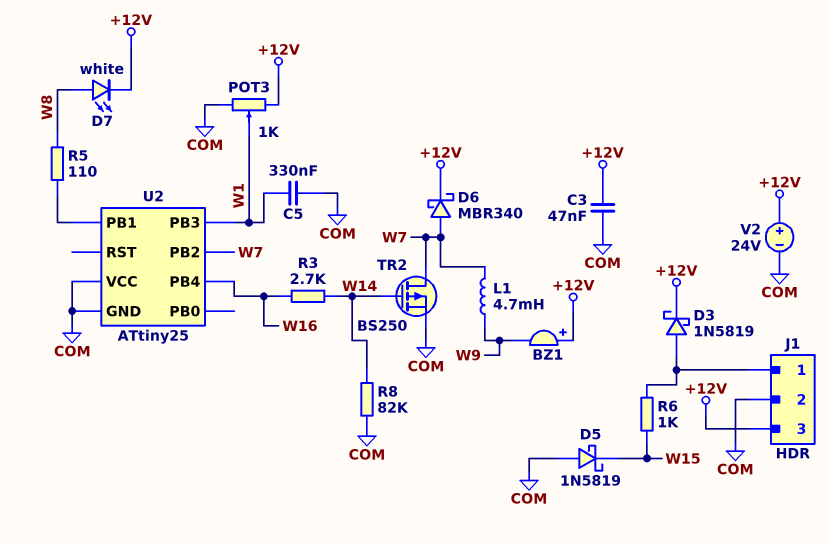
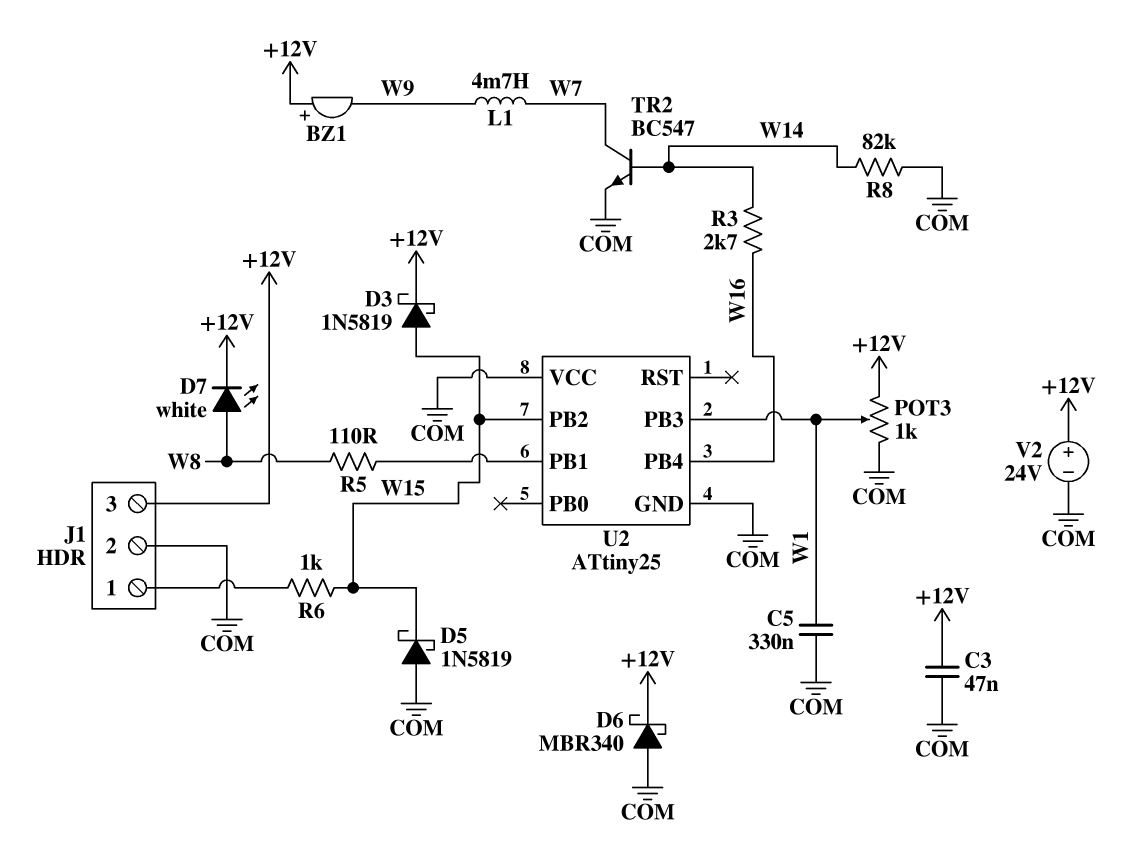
D3: schottky 1N5819 (A J1/1, K +12V) -> schottky 1N5819 (A W15, K +12V)
D6: schottky MBR340 (A W7, K +12V) -> schottky MBR340 (A COM, K +12V)
TR2: PMOS BS250 (G W14, D W7, S COM) -> NPN BC547 (B W14, C W7, E COM)
U2 pin PB2: W7 -> W15

